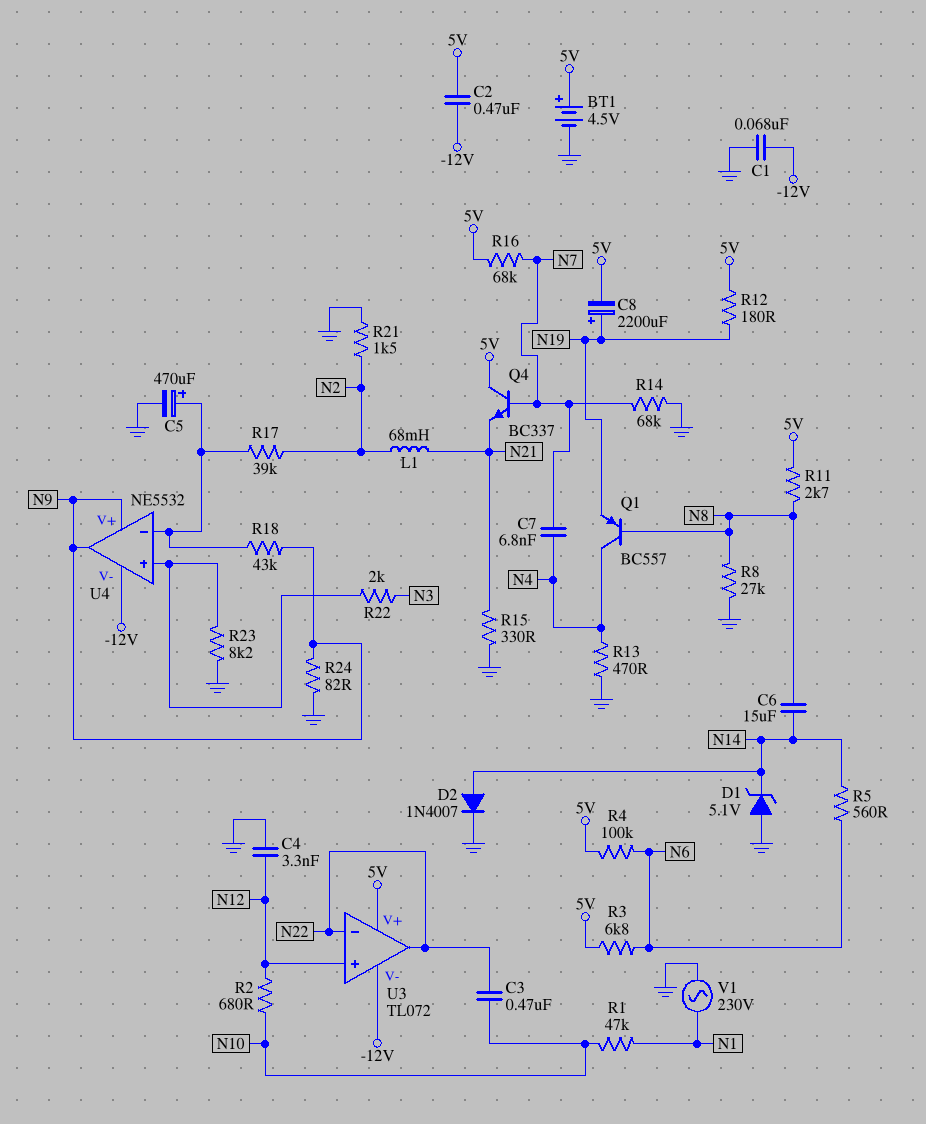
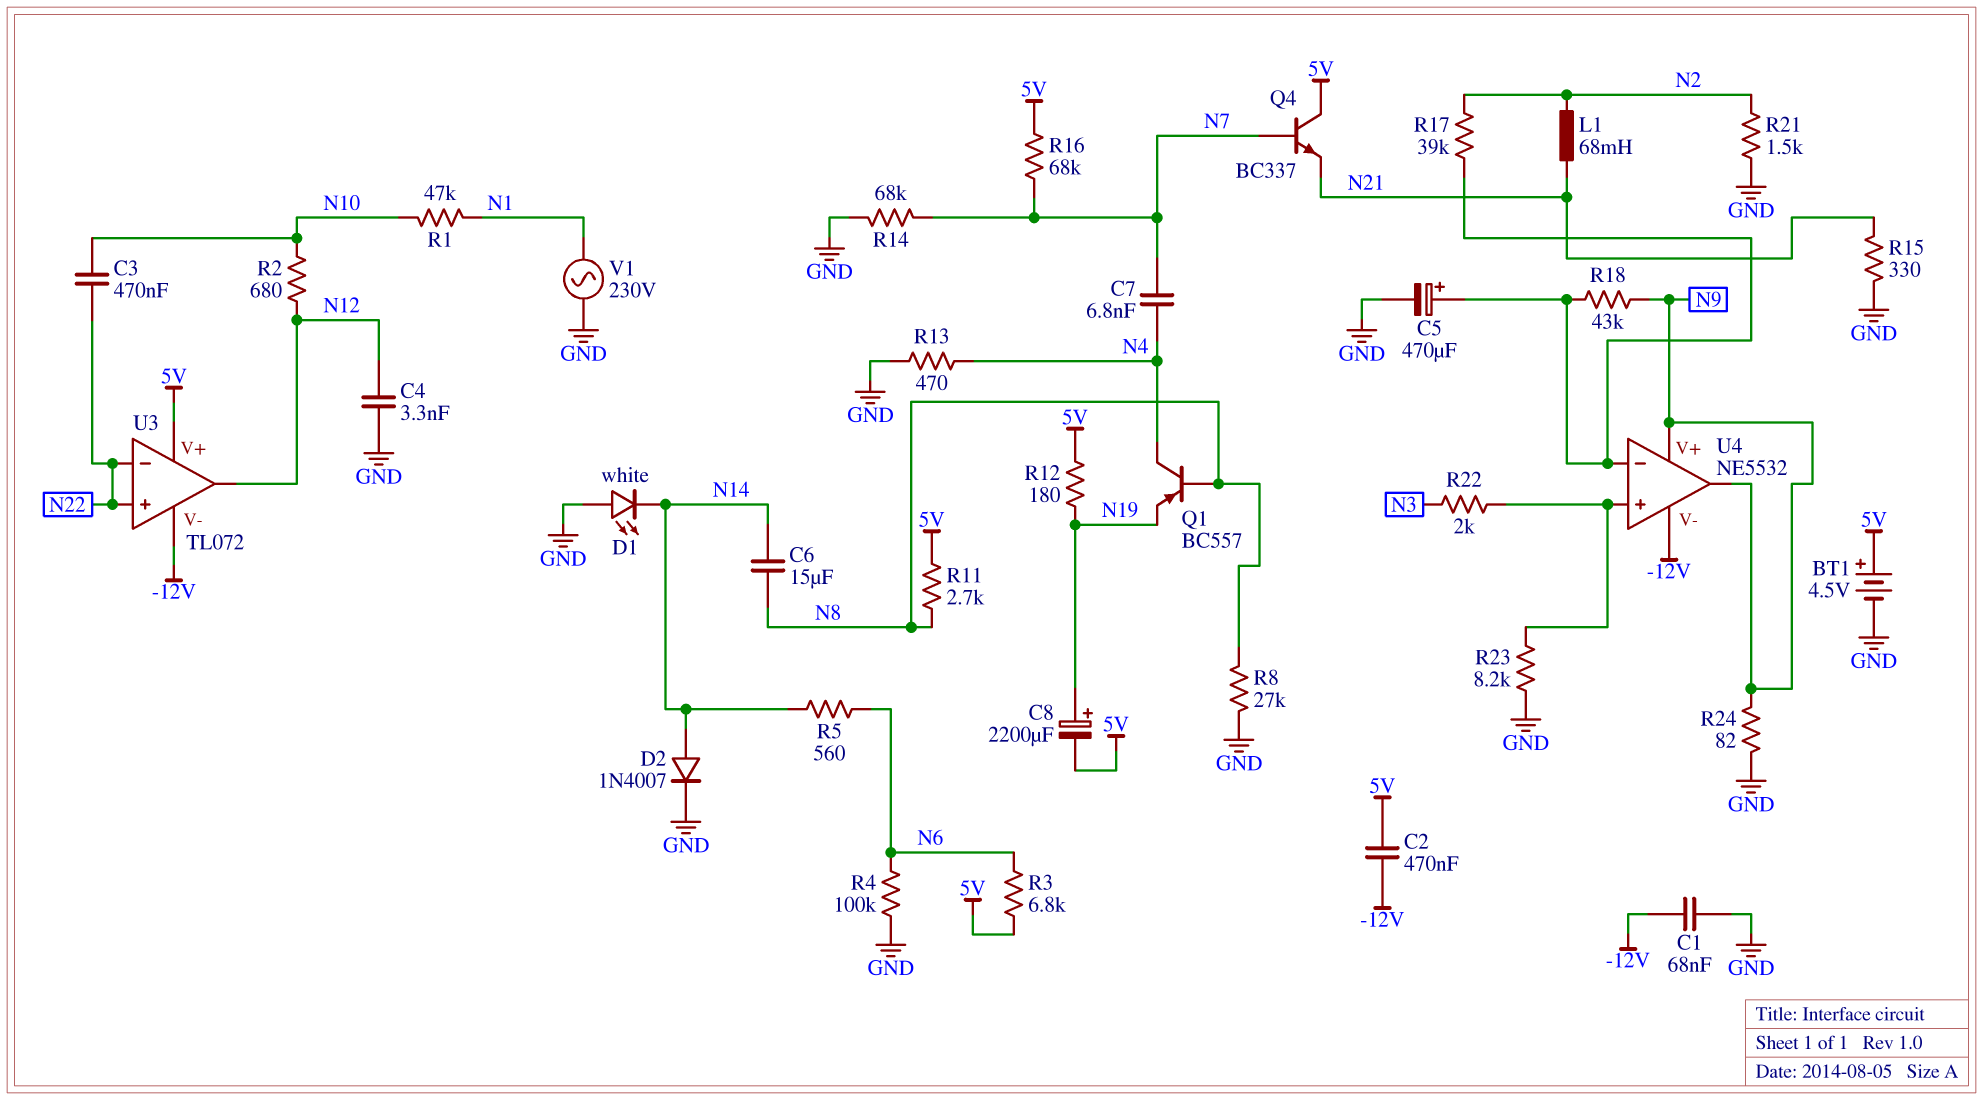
D1: zener 5.1V (A GND, K N14) -> LED white (A GND, K N14)
R4: 100k (5V, N6) -> 100k (GND, N6)
U3 pin in+: N12 -> N22
U3 pin out: N22 -> N12

